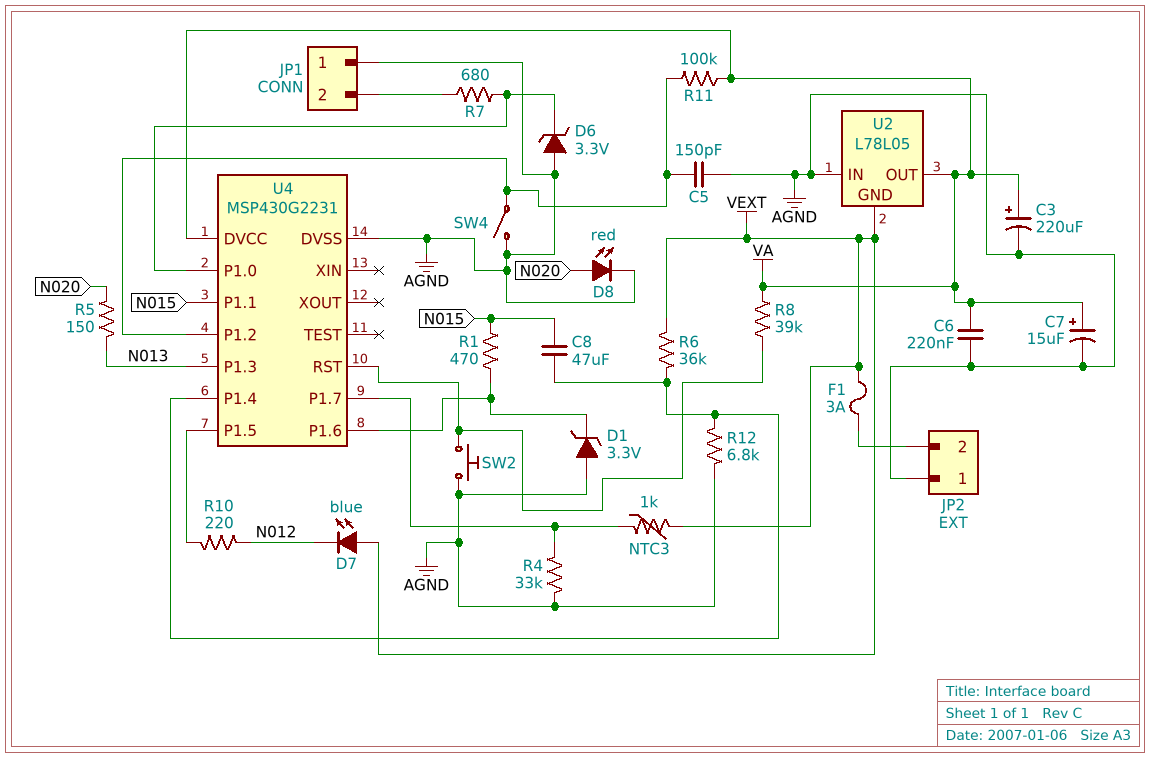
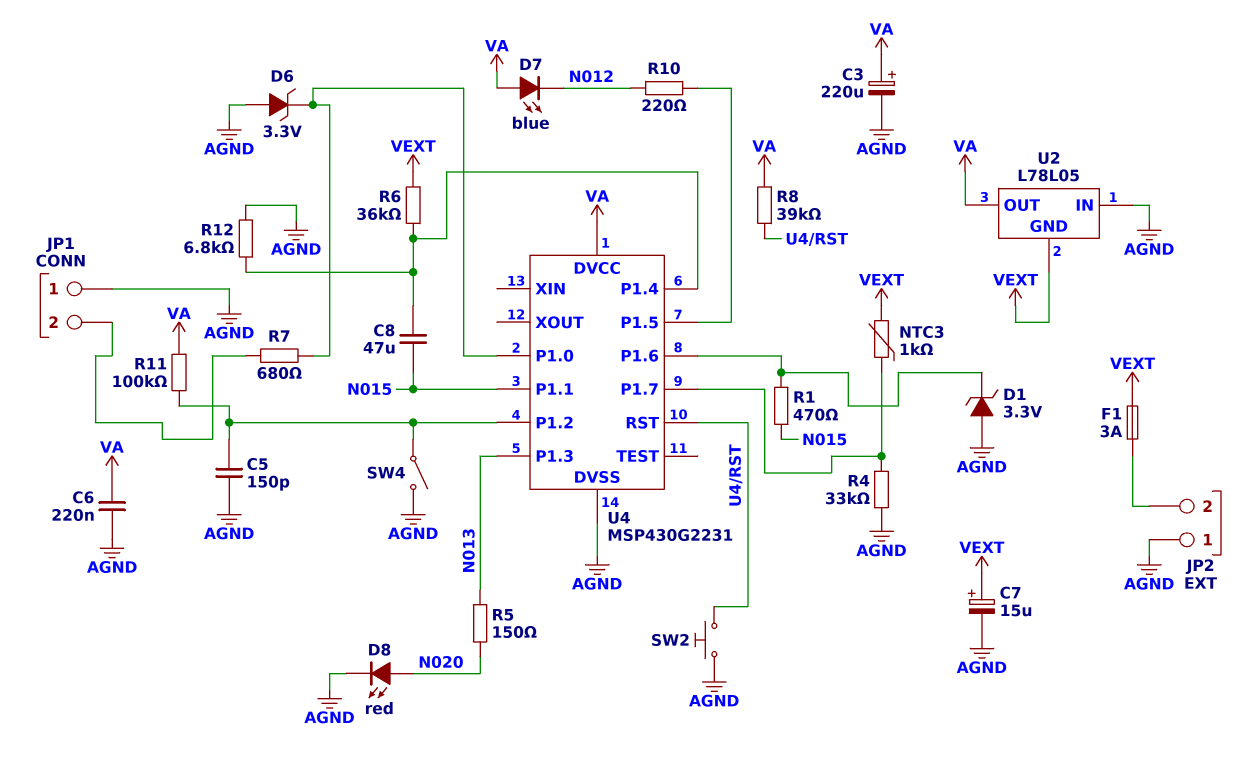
C7: 15uF (plus VA, minus AGND) -> 15uF (plus VEXT, minus AGND)
D7: LED blue (A VEXT, K N012) -> LED blue (A VA, K N012)

